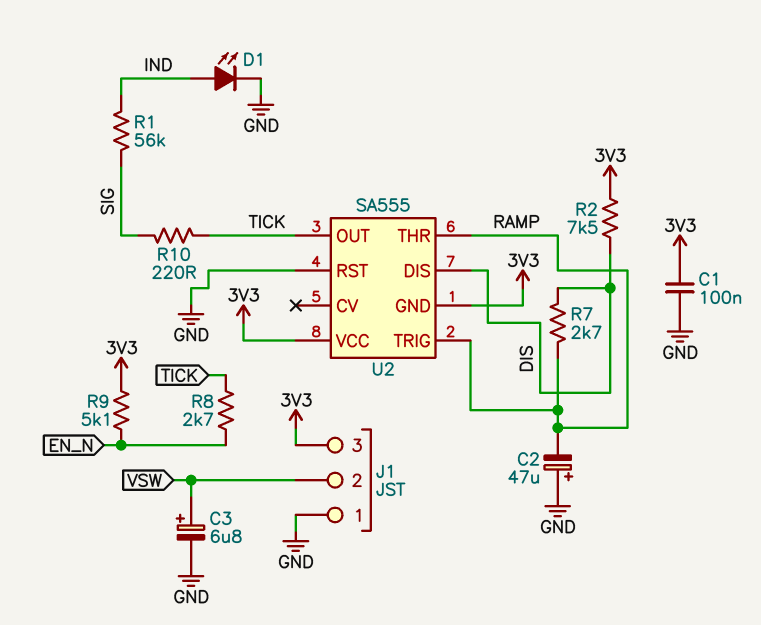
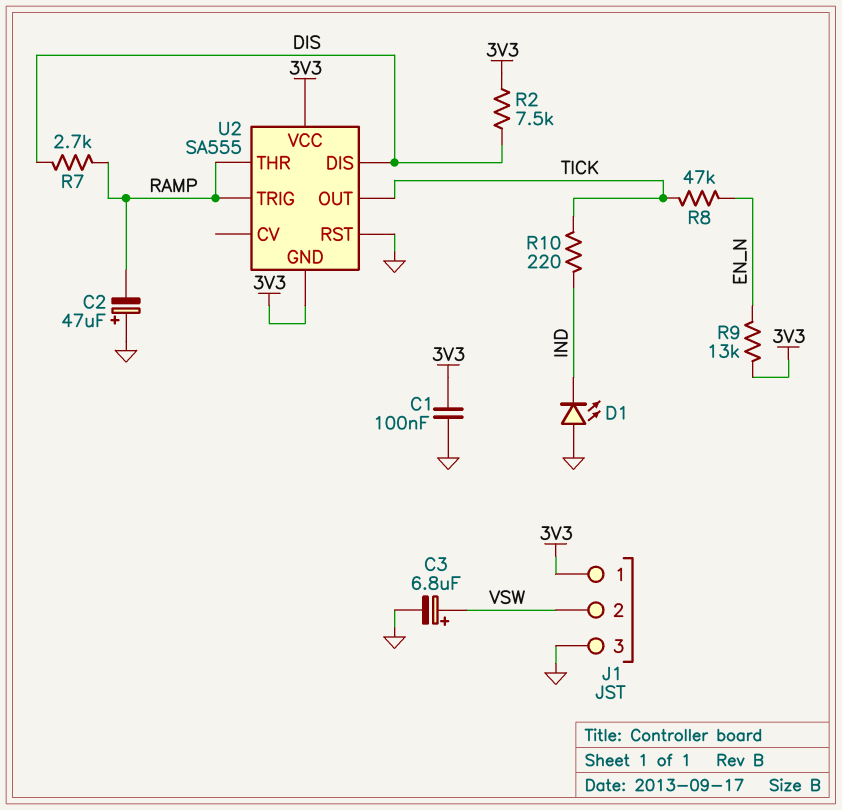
D1: LED (A IND, K GND) -> LED (A GND, K IND)
J1 pin 1: GND -> 3V3
J1 pin 3: 3V3 -> GND
R1: 56k (IND, SIG) -> none
R8: 2.7k (EN_N, TICK) -> 47k (EN_N, TICK)
R9: 5.1k (3V3, EN_N) -> 13k (3V3, EN_N)
R10: 220 (SIG, TICK) -> 220 (IND, TICK)

